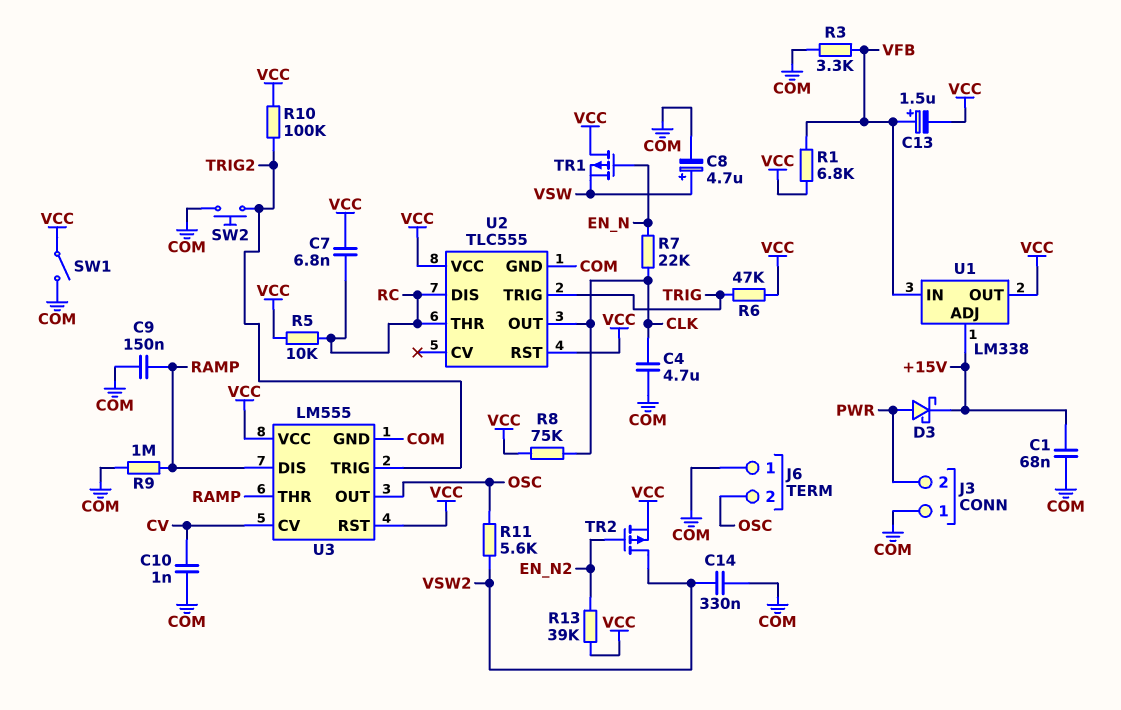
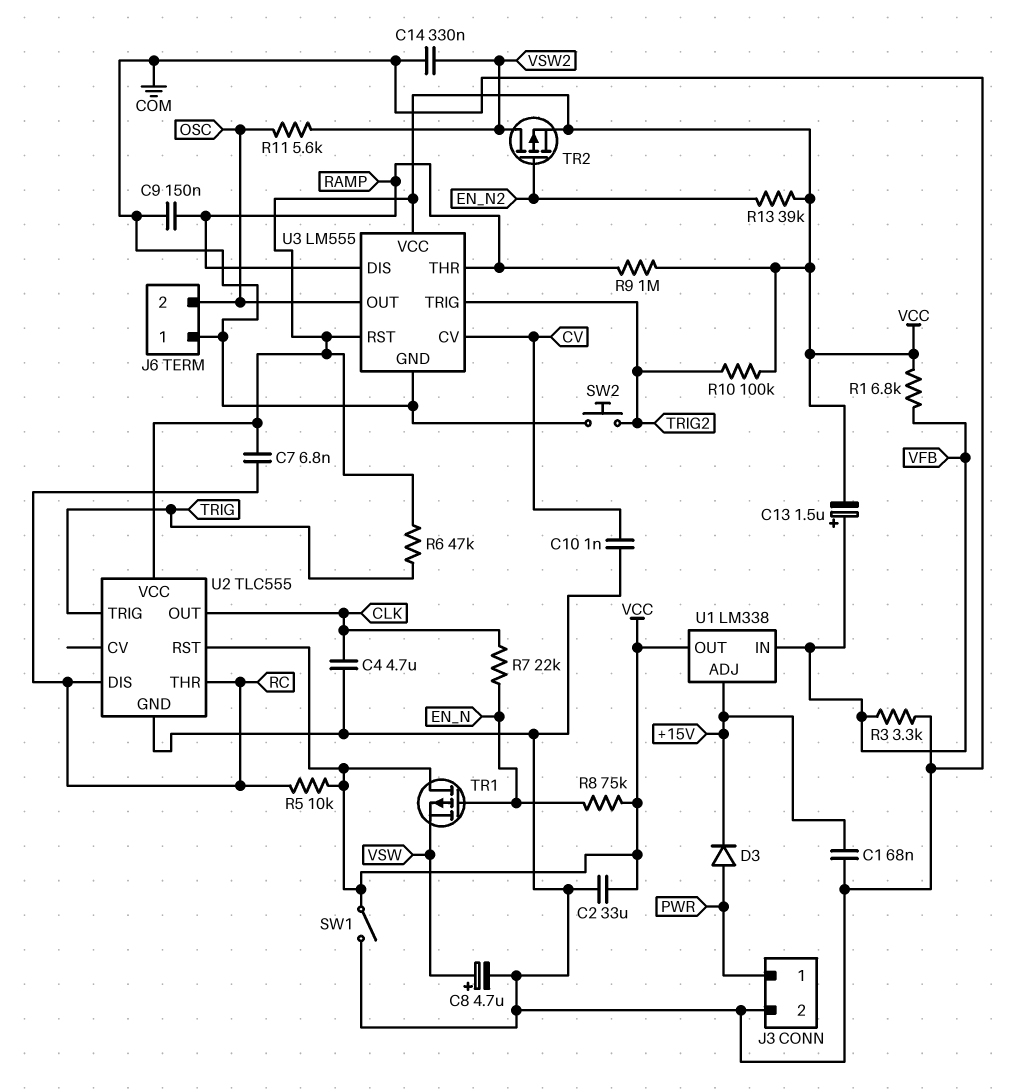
C2: none -> 33uF (COM, VCC)
D3: schottky (A PWR, K +15V) -> diode (A PWR, K +15V)
J3 pin 1: COM -> PWR
J3 pin 2: PWR -> COM
R8: 75k (CLK, VCC) -> 75k (EN_N, VCC)
R9: 1M (COM, RAMP) -> 1M (RAMP, VCC)

